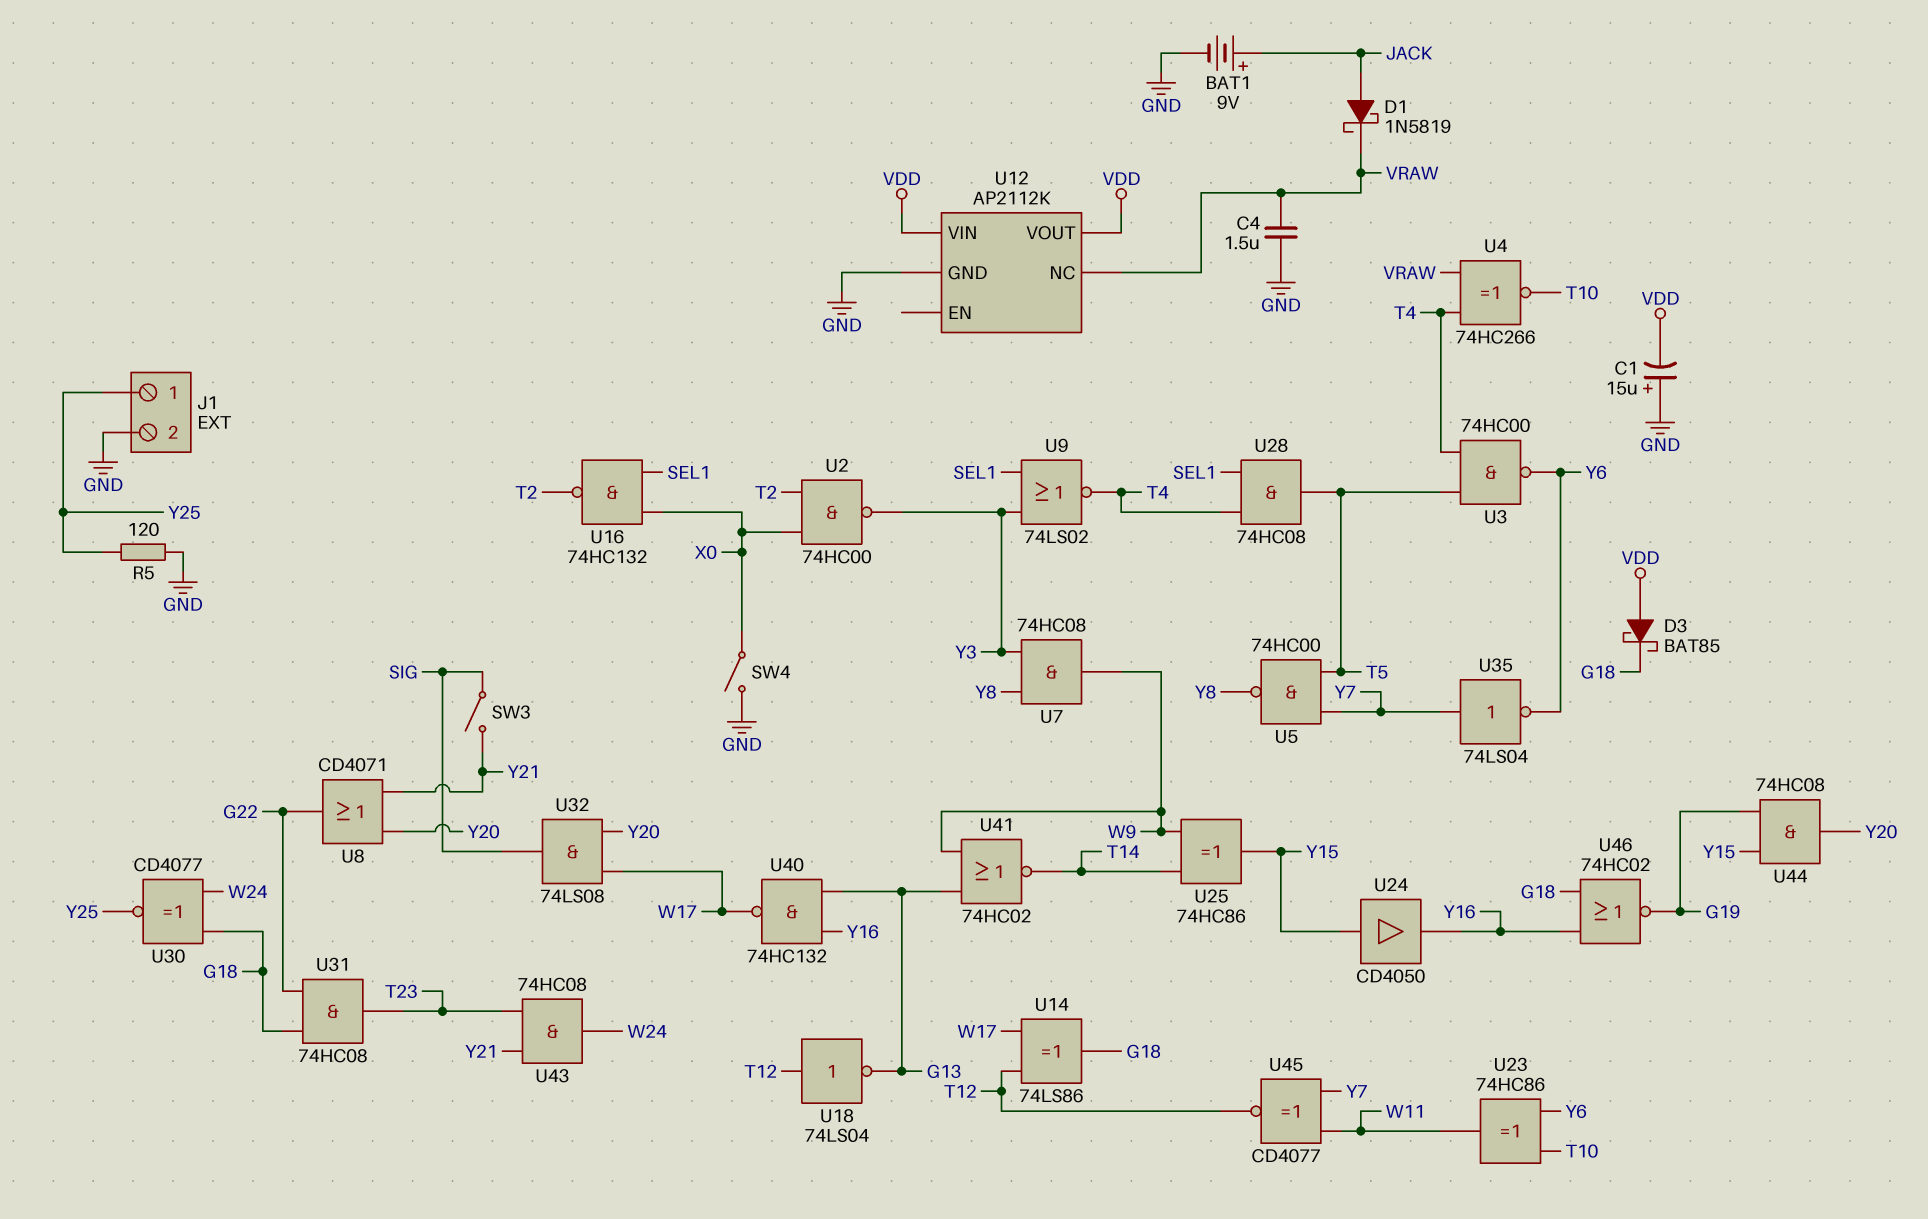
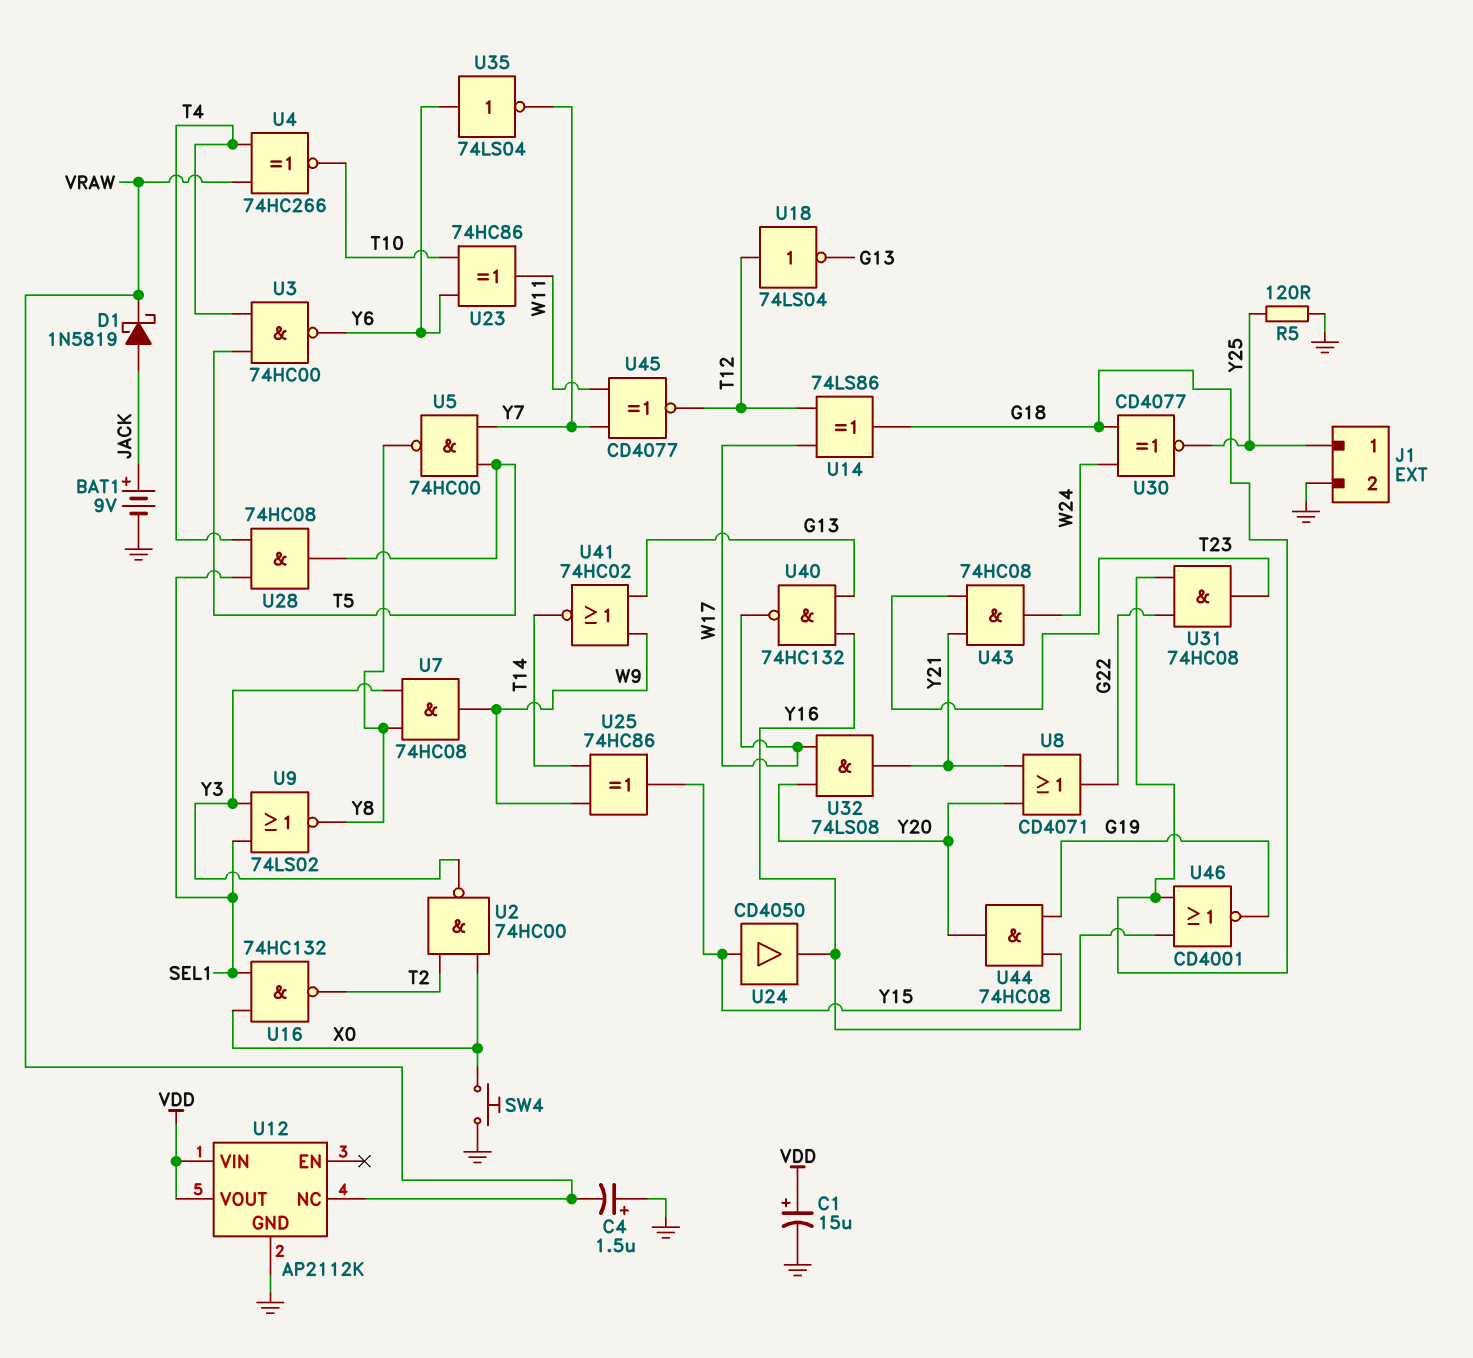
C1: 15uF (plus GND, minus VDD) -> 15uF (plus VDD, minus GND)
C4: 1.5uF (GND, VRAW) -> 1.5uF (plus GND, minus VRAW)
D3: schottky BAT85 (A VDD, K G18) -> none
SW3: switch (SIG, Y21) -> none
SW4: switch (GND, X0) -> button (GND, X0)
U9: NOR 74LS02 (in SEL1, in Y3, out T4) -> NOR 74LS02 (in SEL1, in Y3, out Y8)
U32: AND 74LS08 (in W17, in Y20, out SIG) -> AND 74LS08 (in W17, in Y20, out Y21)
U35: NOT 74LS04 (in Y7, out Y6) -> NOT 74LS04 (in Y6, out Y7)
U46: NOR 74HC02 (in G18, in Y16, out G19) -> NOR CD4001 (in G18, in Y16, out G19)

